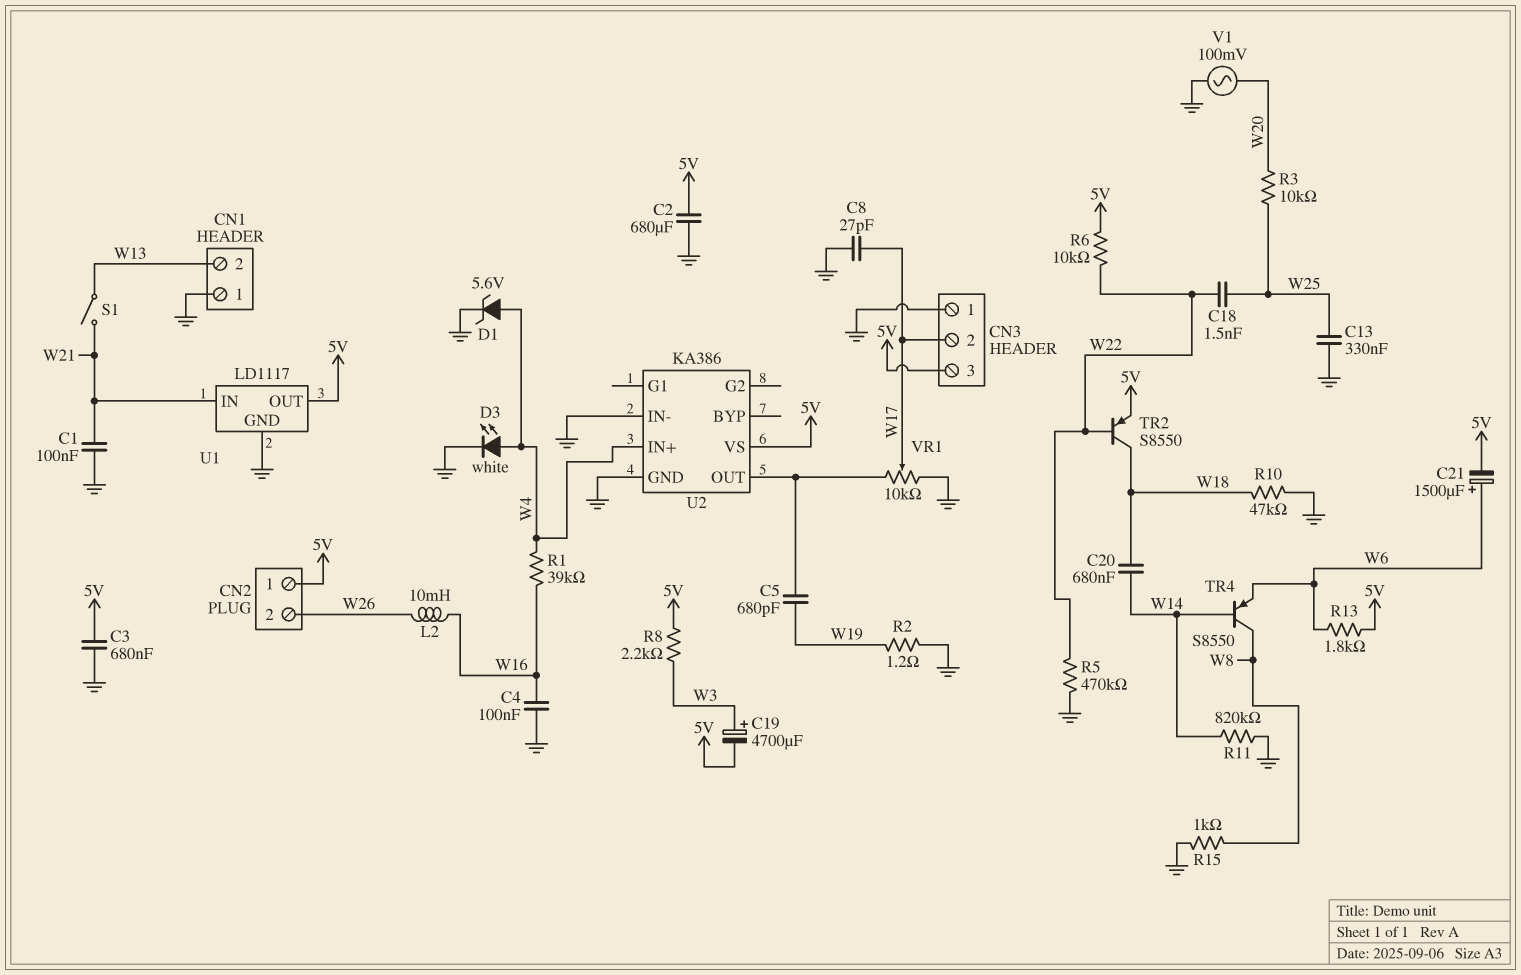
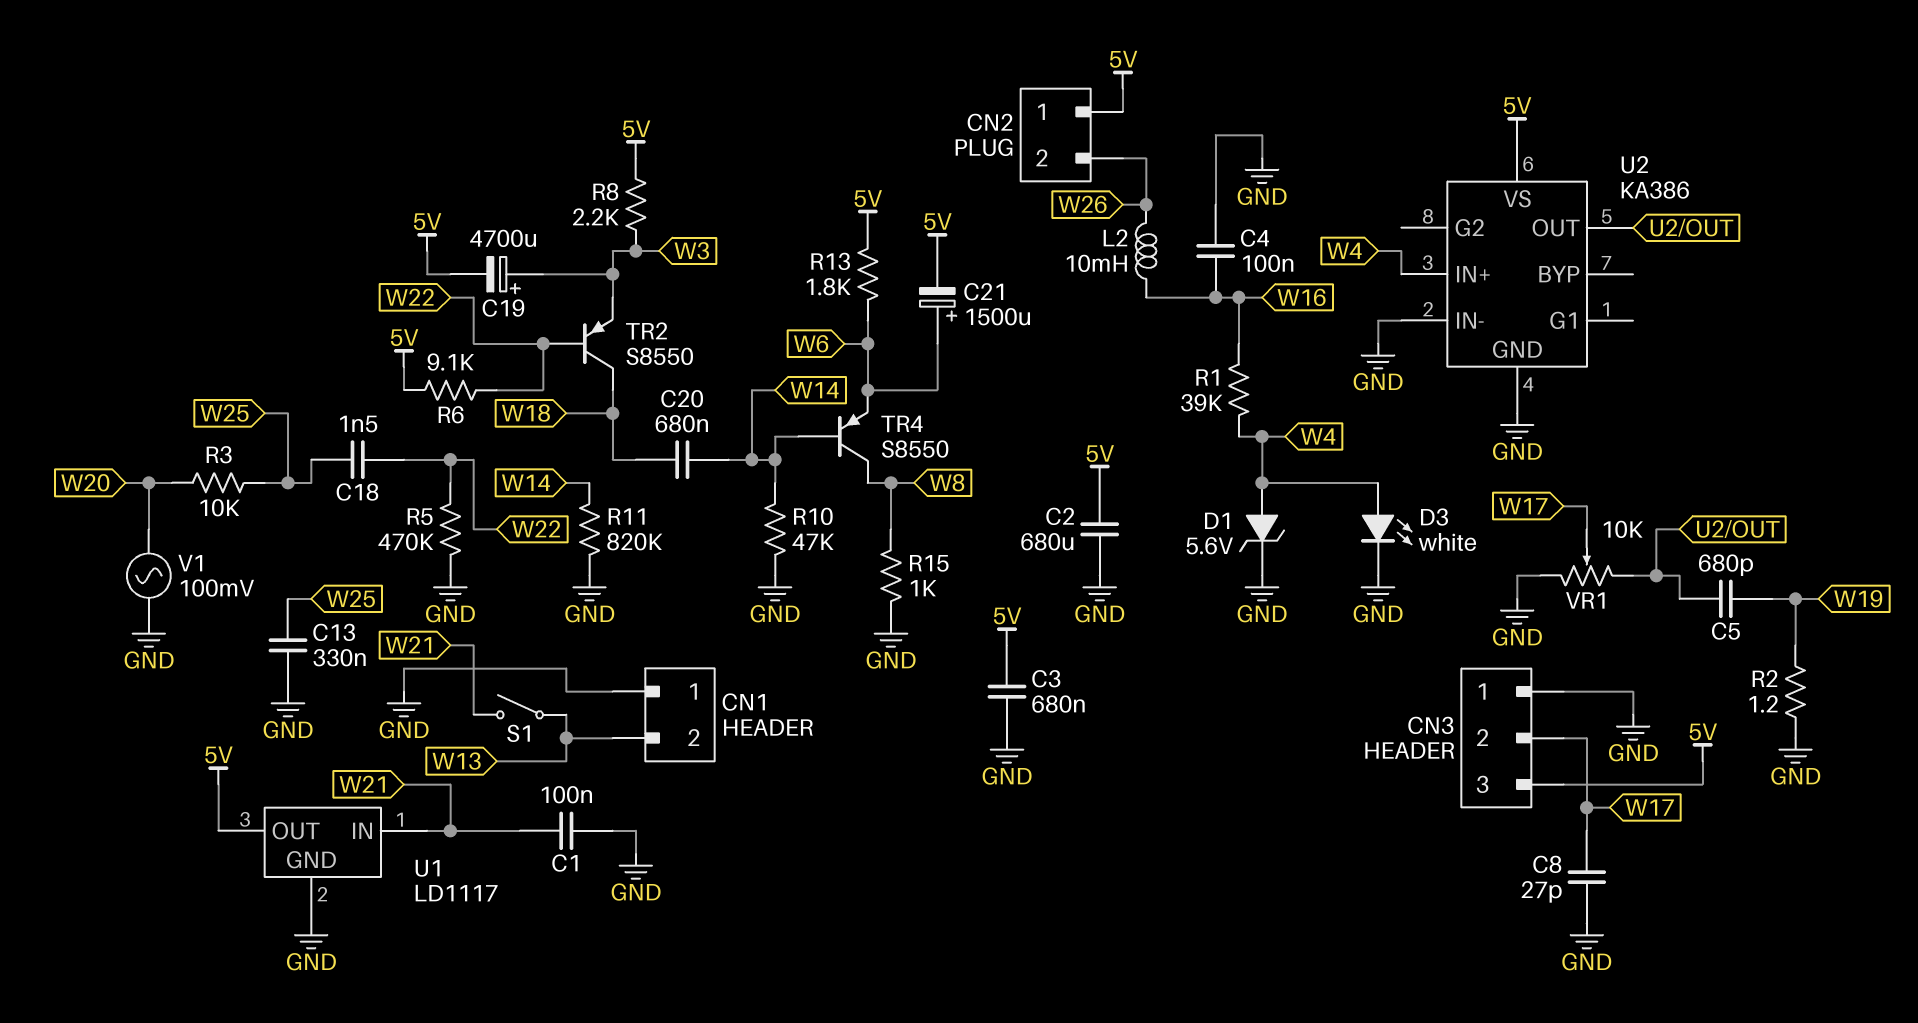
R6: 10k (5V, W22) -> 9.1k (5V, W22)
R10: 47k (GND, W18) -> 47k (GND, W14)
TR2: PNP S8550 (B W22, C W18, E 5V) -> PNP S8550 (B W22, C W18, E W3)

